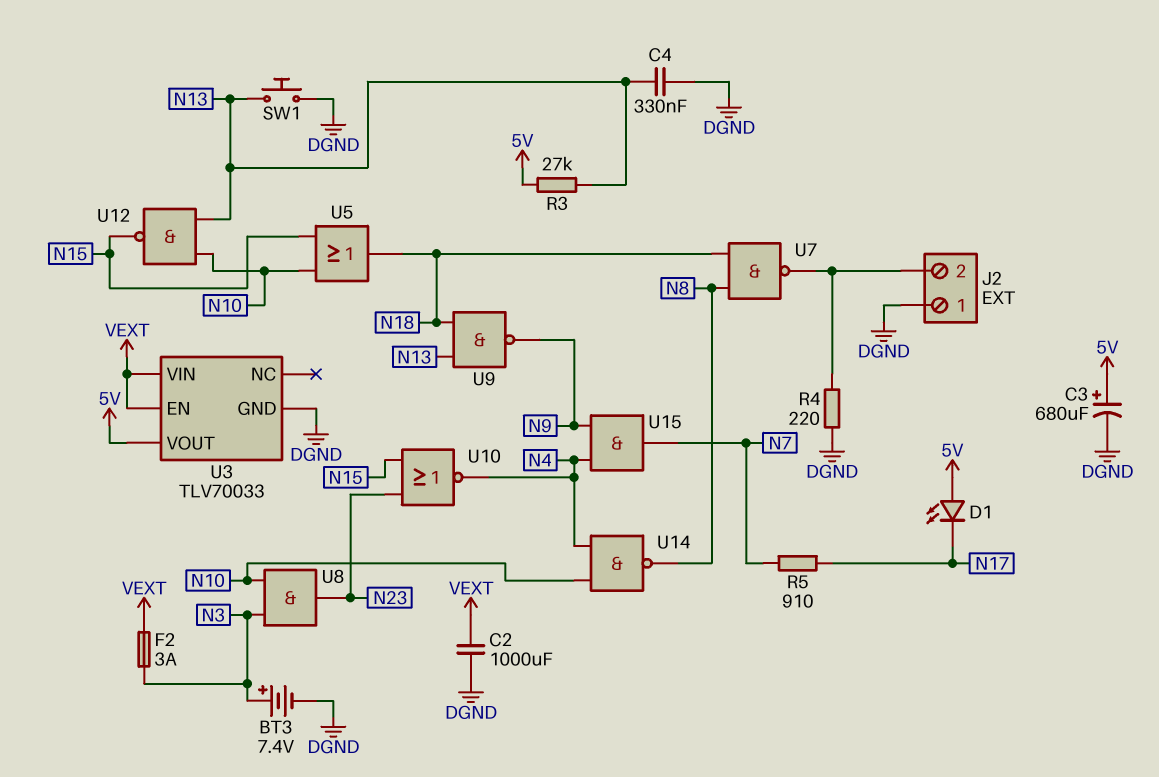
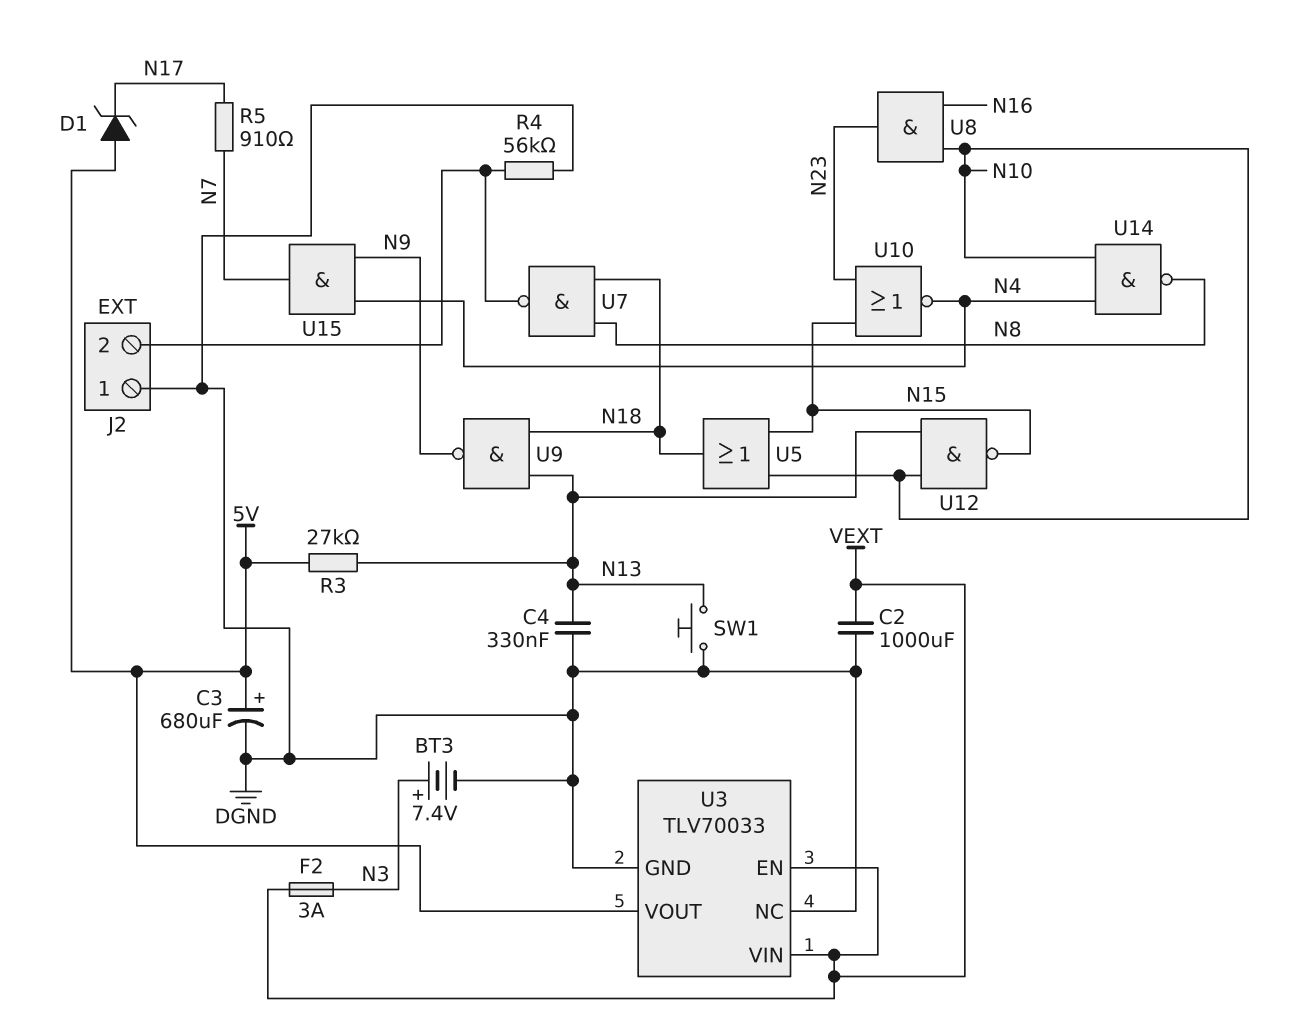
D1: LED (A 5V, K N17) -> zener (A 5V, K N17)
R4: 220 (DGND, J2/2) -> 56k (DGND, J2/2)
U3 pin NC: none -> DGND
U8: AND (in N3, in N10, out N23) -> AND (in N10, in N16, out N23)

